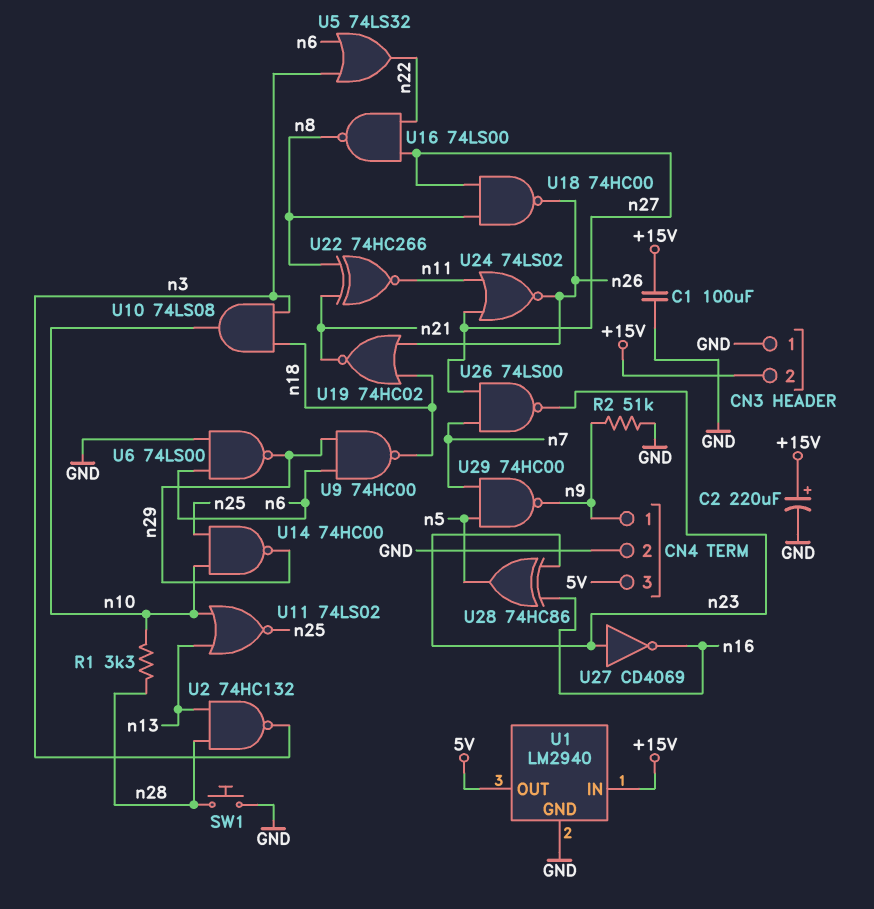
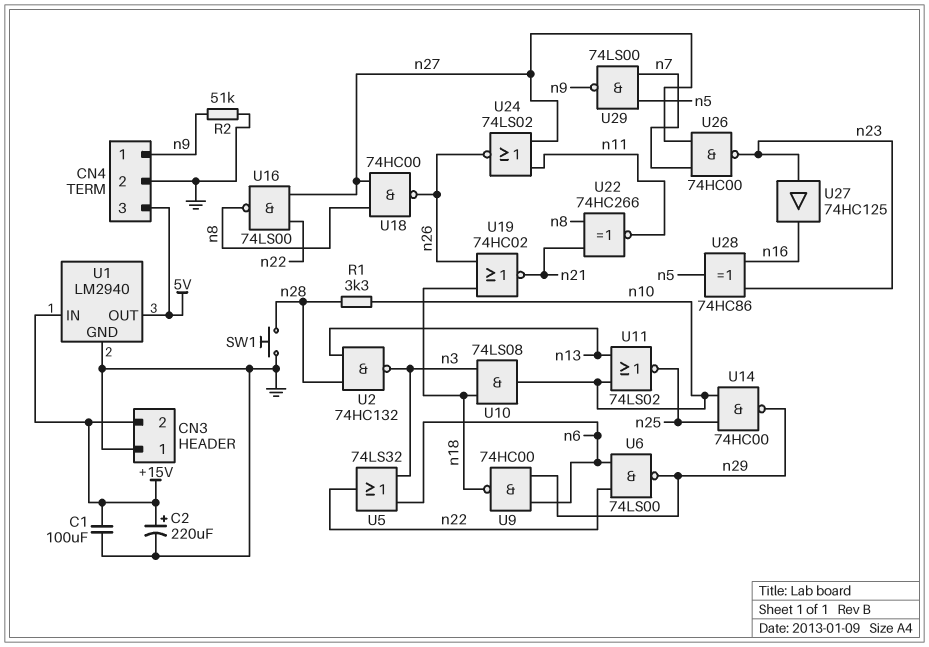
U6: NAND 74LS00 (in GND, in n6, out n29) -> NAND 74LS00 (in n6, in n22, out n29)
U26: NAND 74LS00 (in n7, in n27, out n23) -> NAND 74HC00 (in n7, in n27, out n23)
U27: NOT CD4069 (in n23, out n16) -> buffer 74HC125 (in n23, out n16)
U29: NAND 74HC00 (in n5, in n7, out n9) -> NAND 74LS00 (in n5, in n7, out n9)

